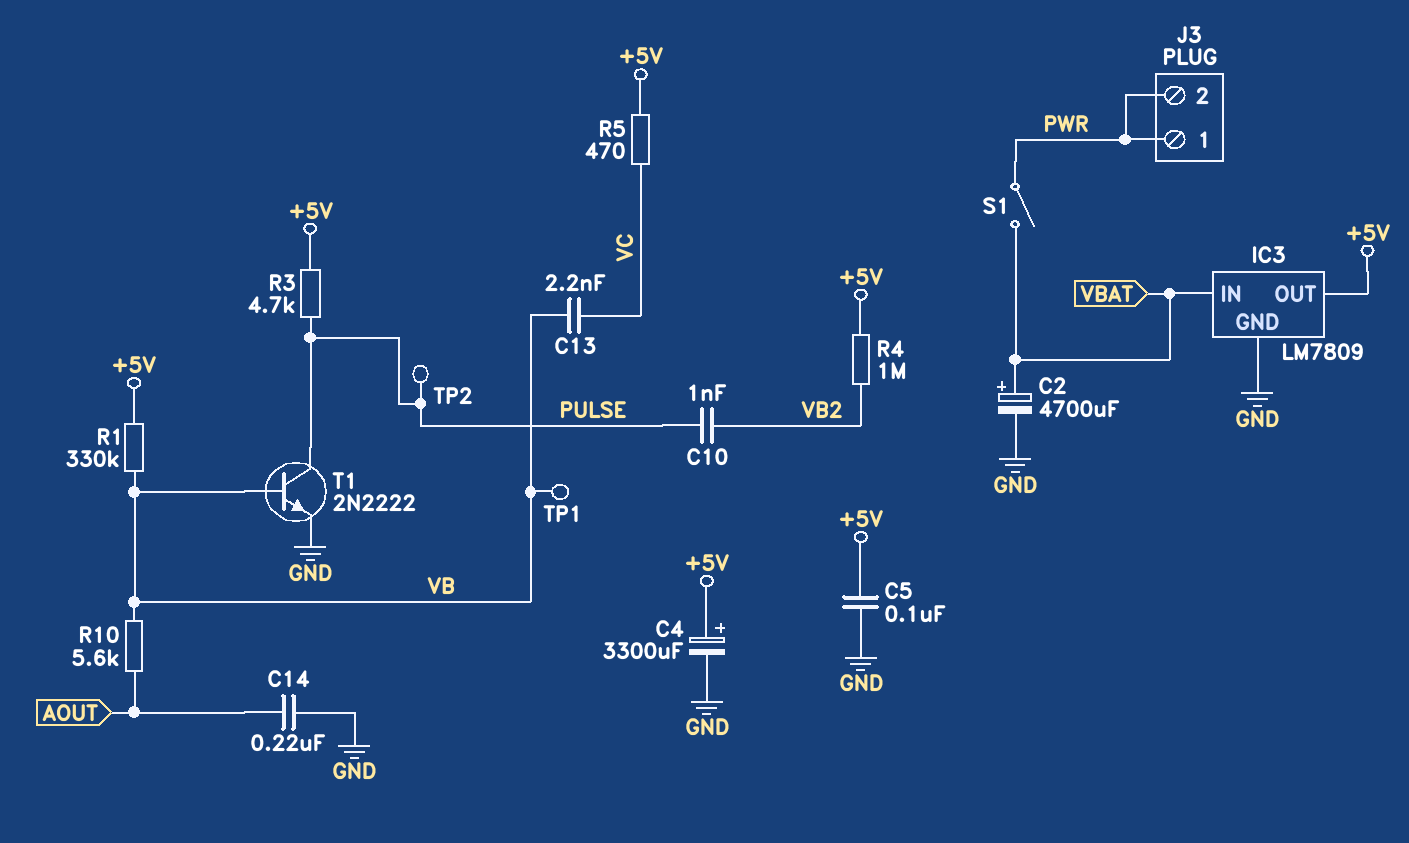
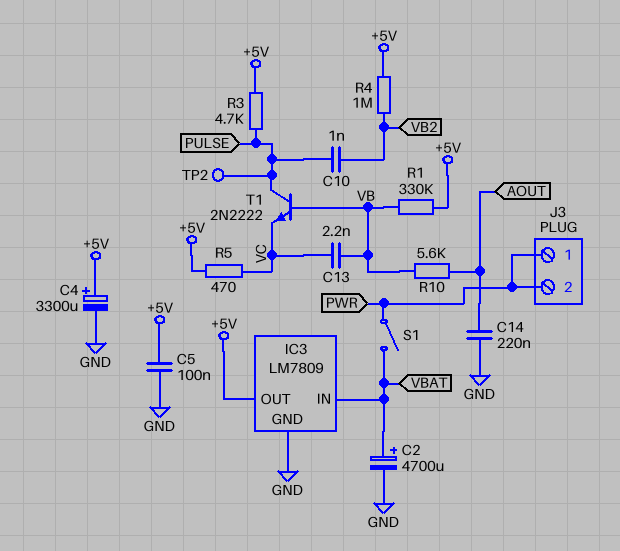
T1: NPN 2N2222 (B VB, C PULSE, E GND) -> NPN 2N2222 (B VB, C PULSE, E VC)
TP1: test point (VB) -> none

